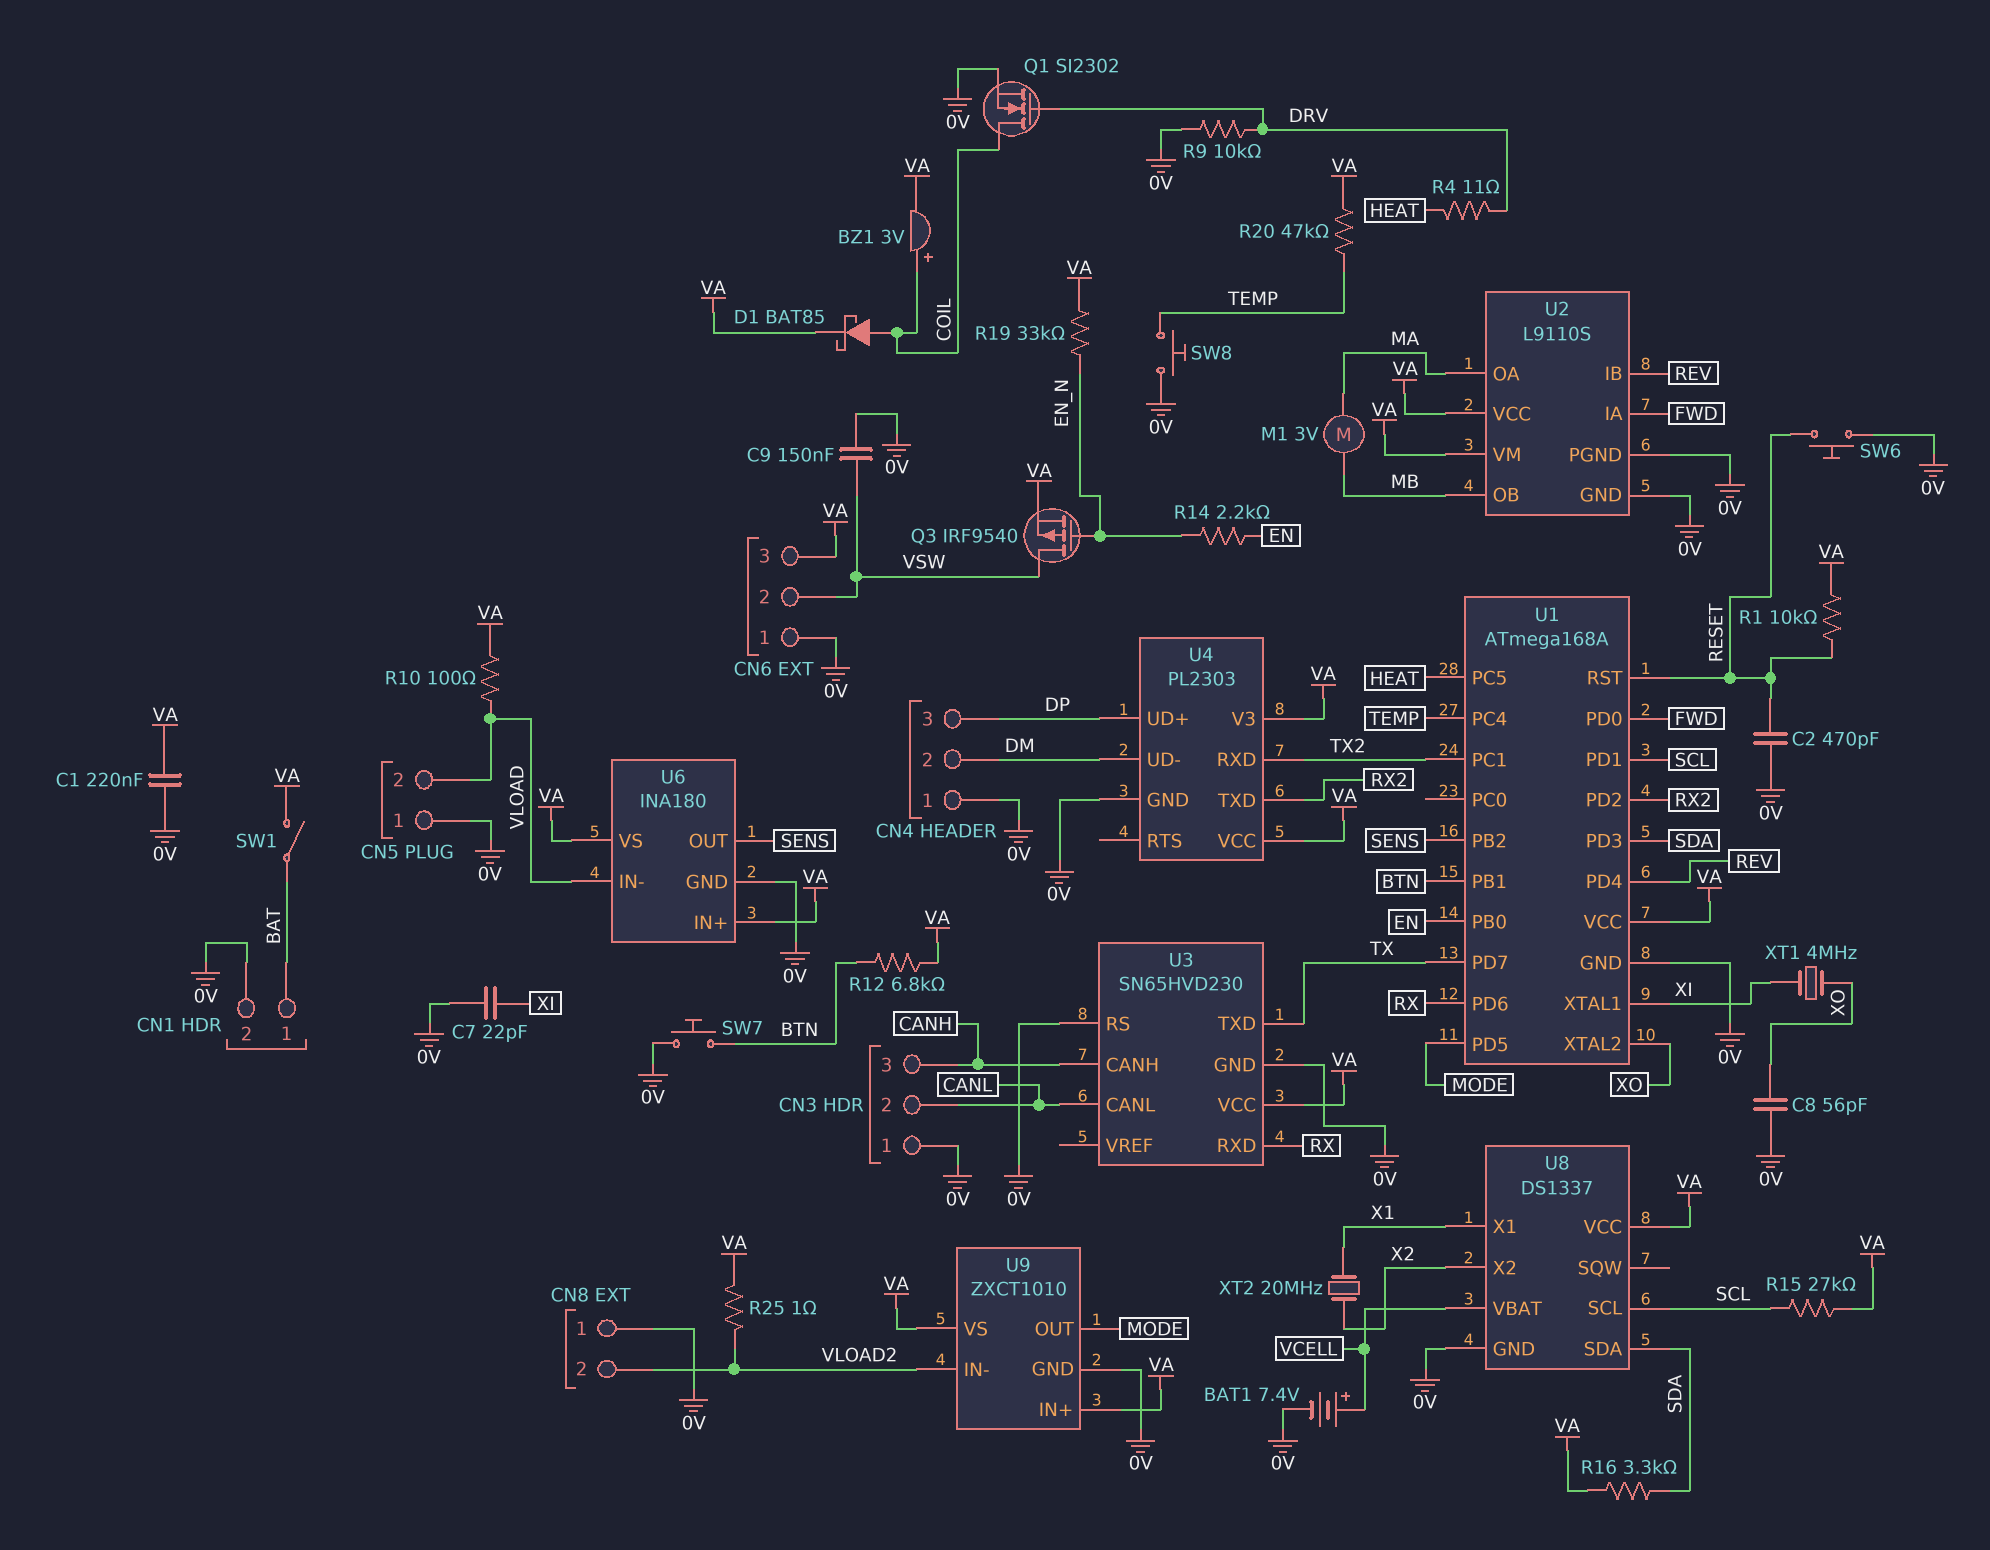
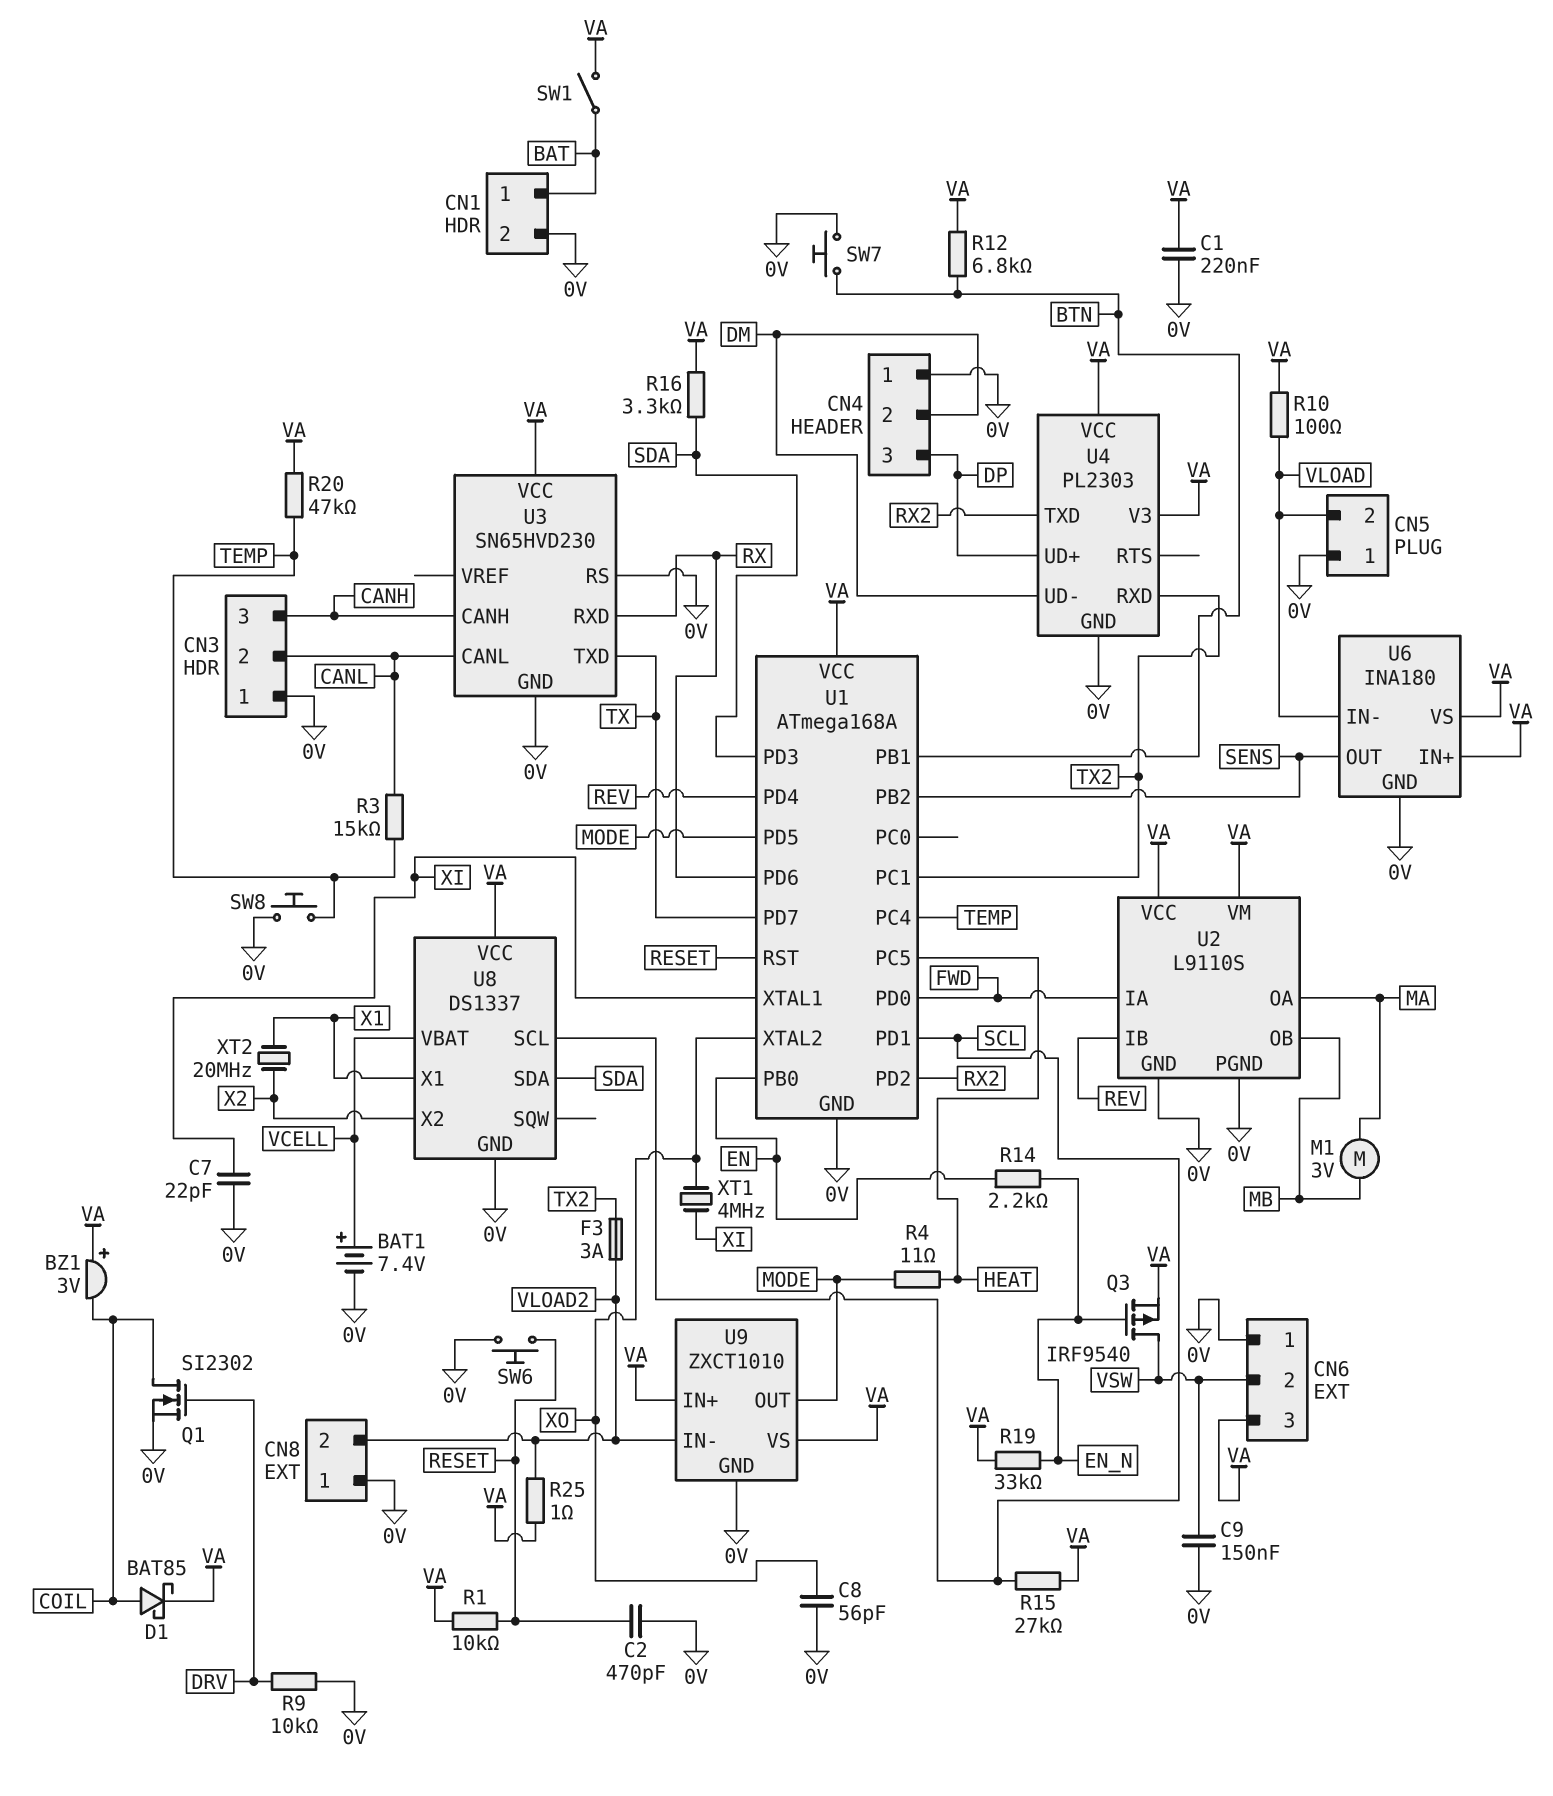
BZ1: buzzer 3V (plus COIL, minus VA) -> buzzer 3V (plus VA, minus COIL)
F3: none -> 3A (TX2, VLOAD2)
R3: none -> 15k (CANL, TEMP)
R4: 11 (DRV, HEAT) -> 11 (HEAT, MODE)

